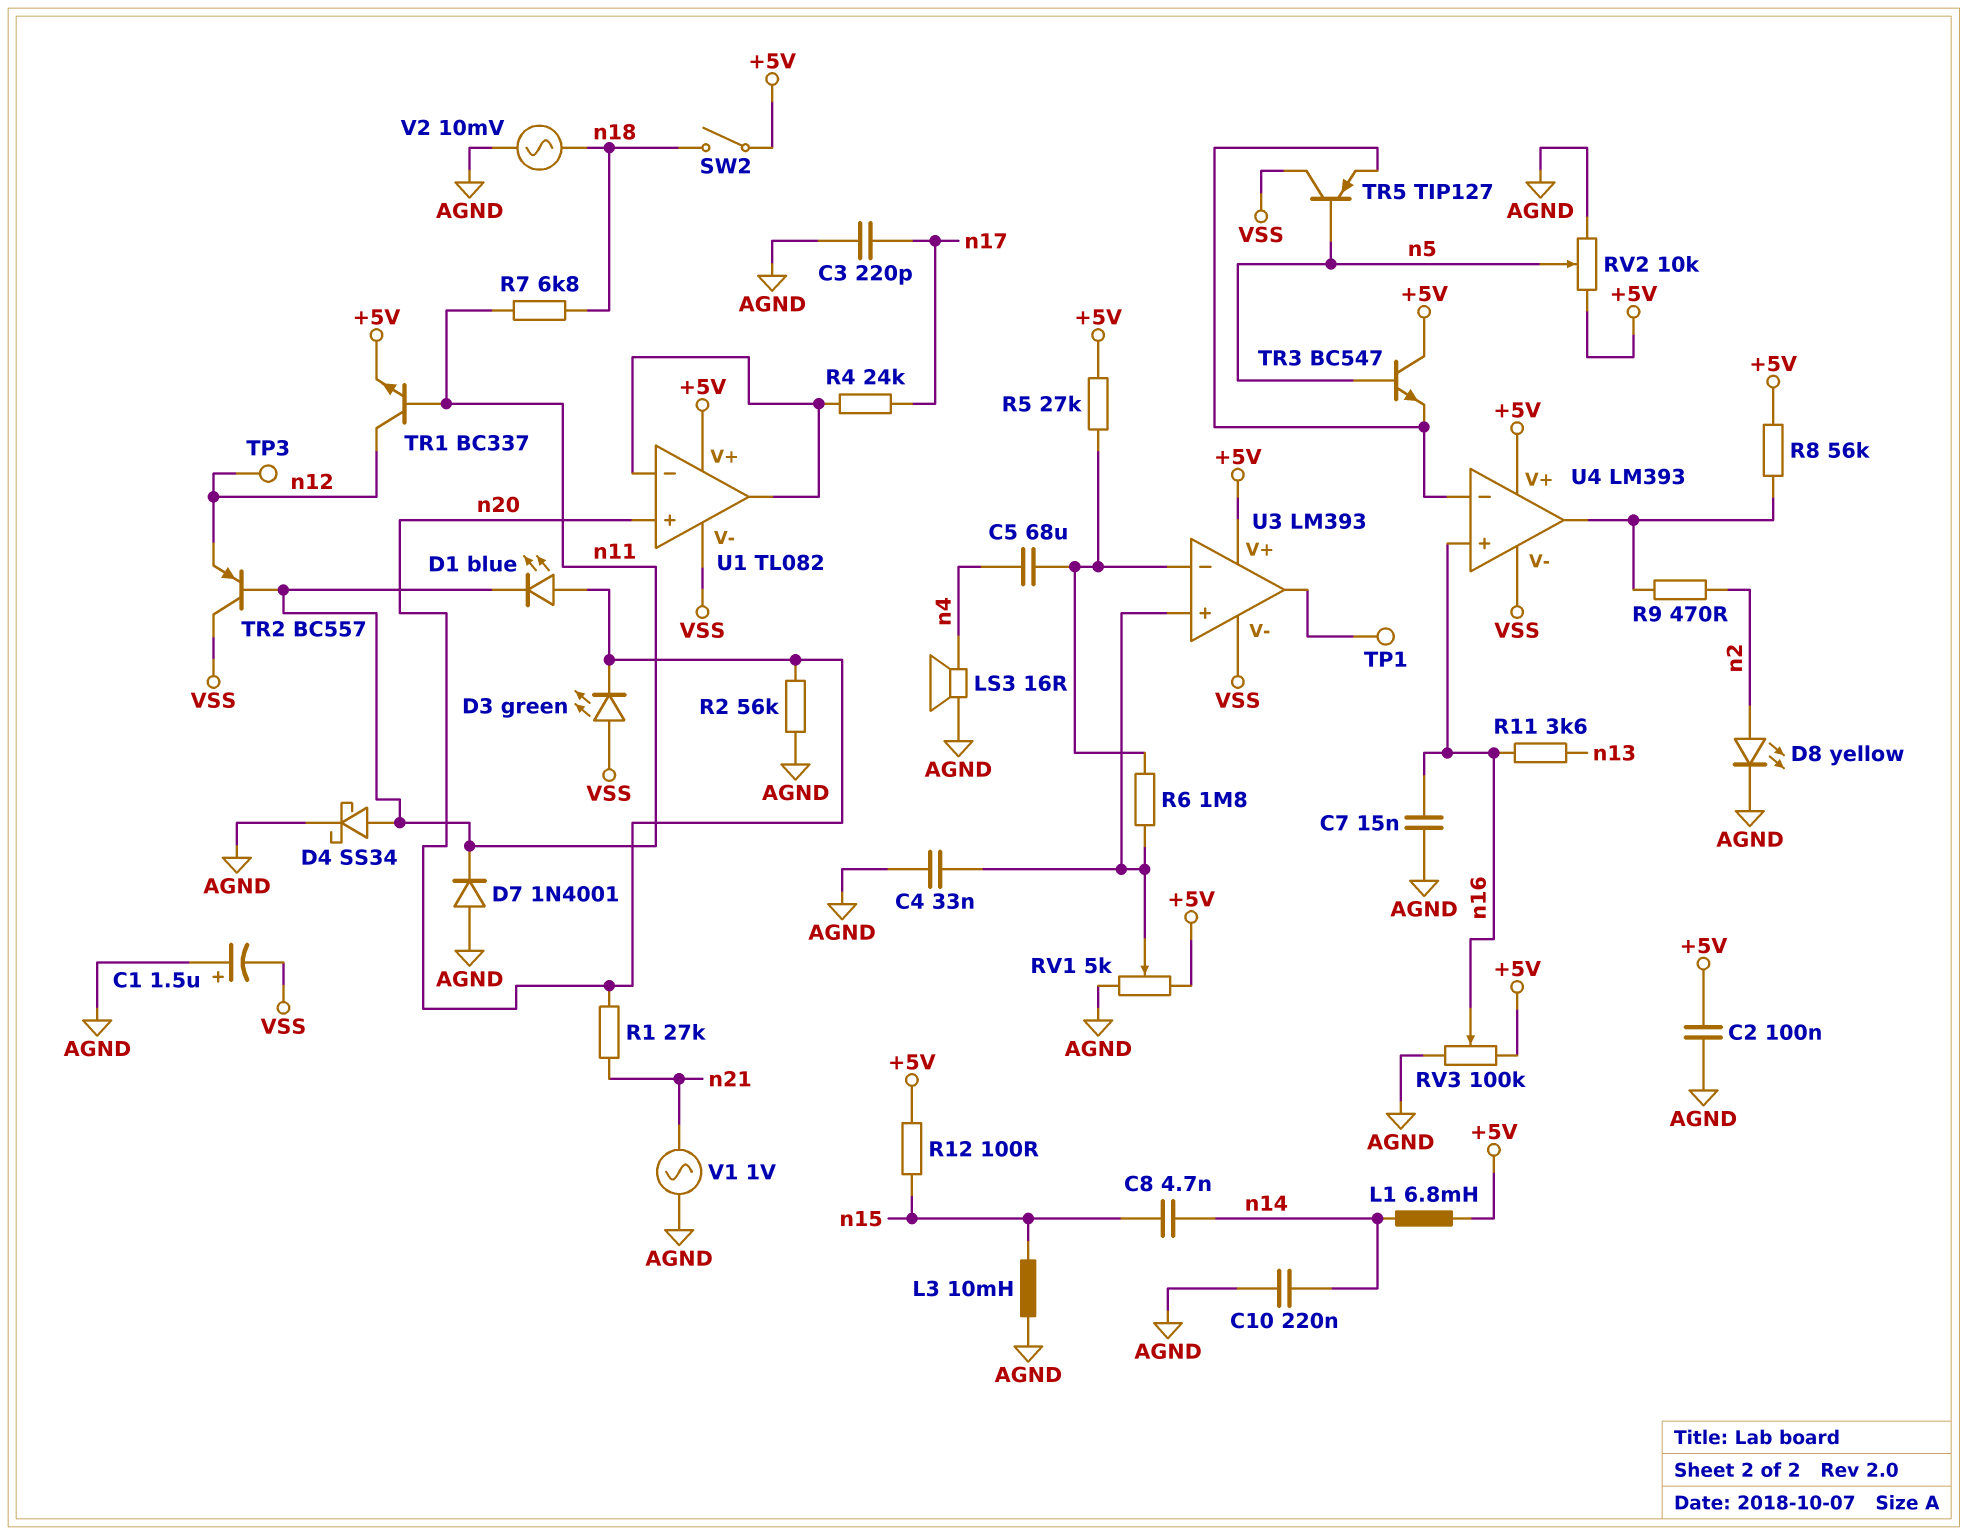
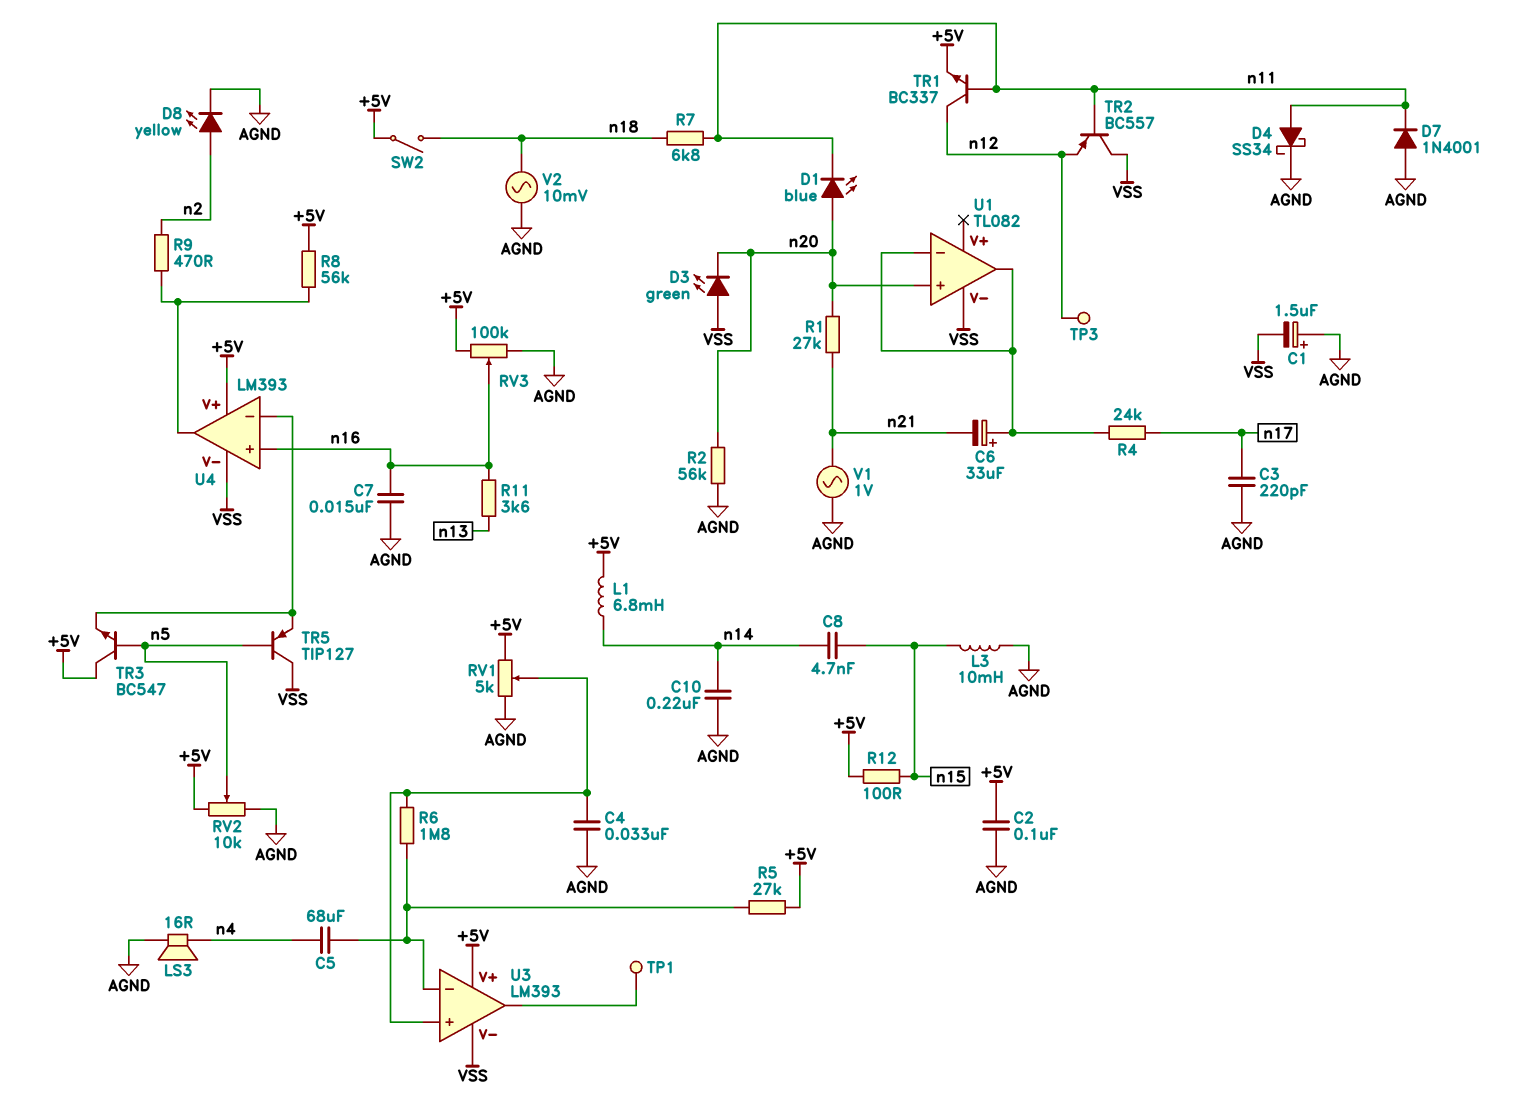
C6: none -> 33uF (plus U1/in-, minus n21)
U1 pin V+: +5V -> none

